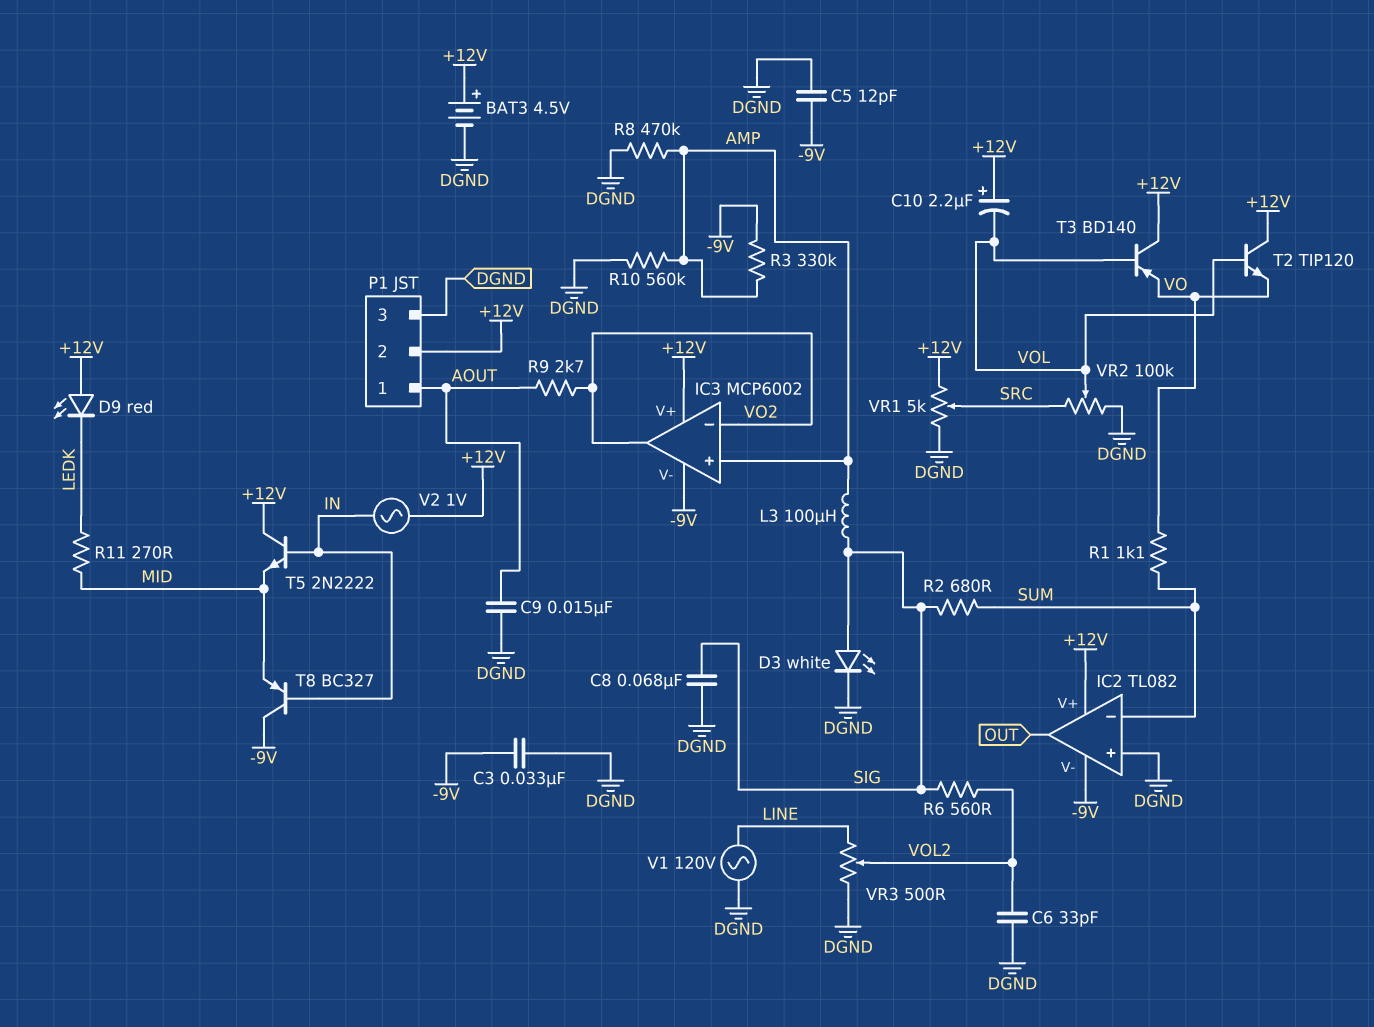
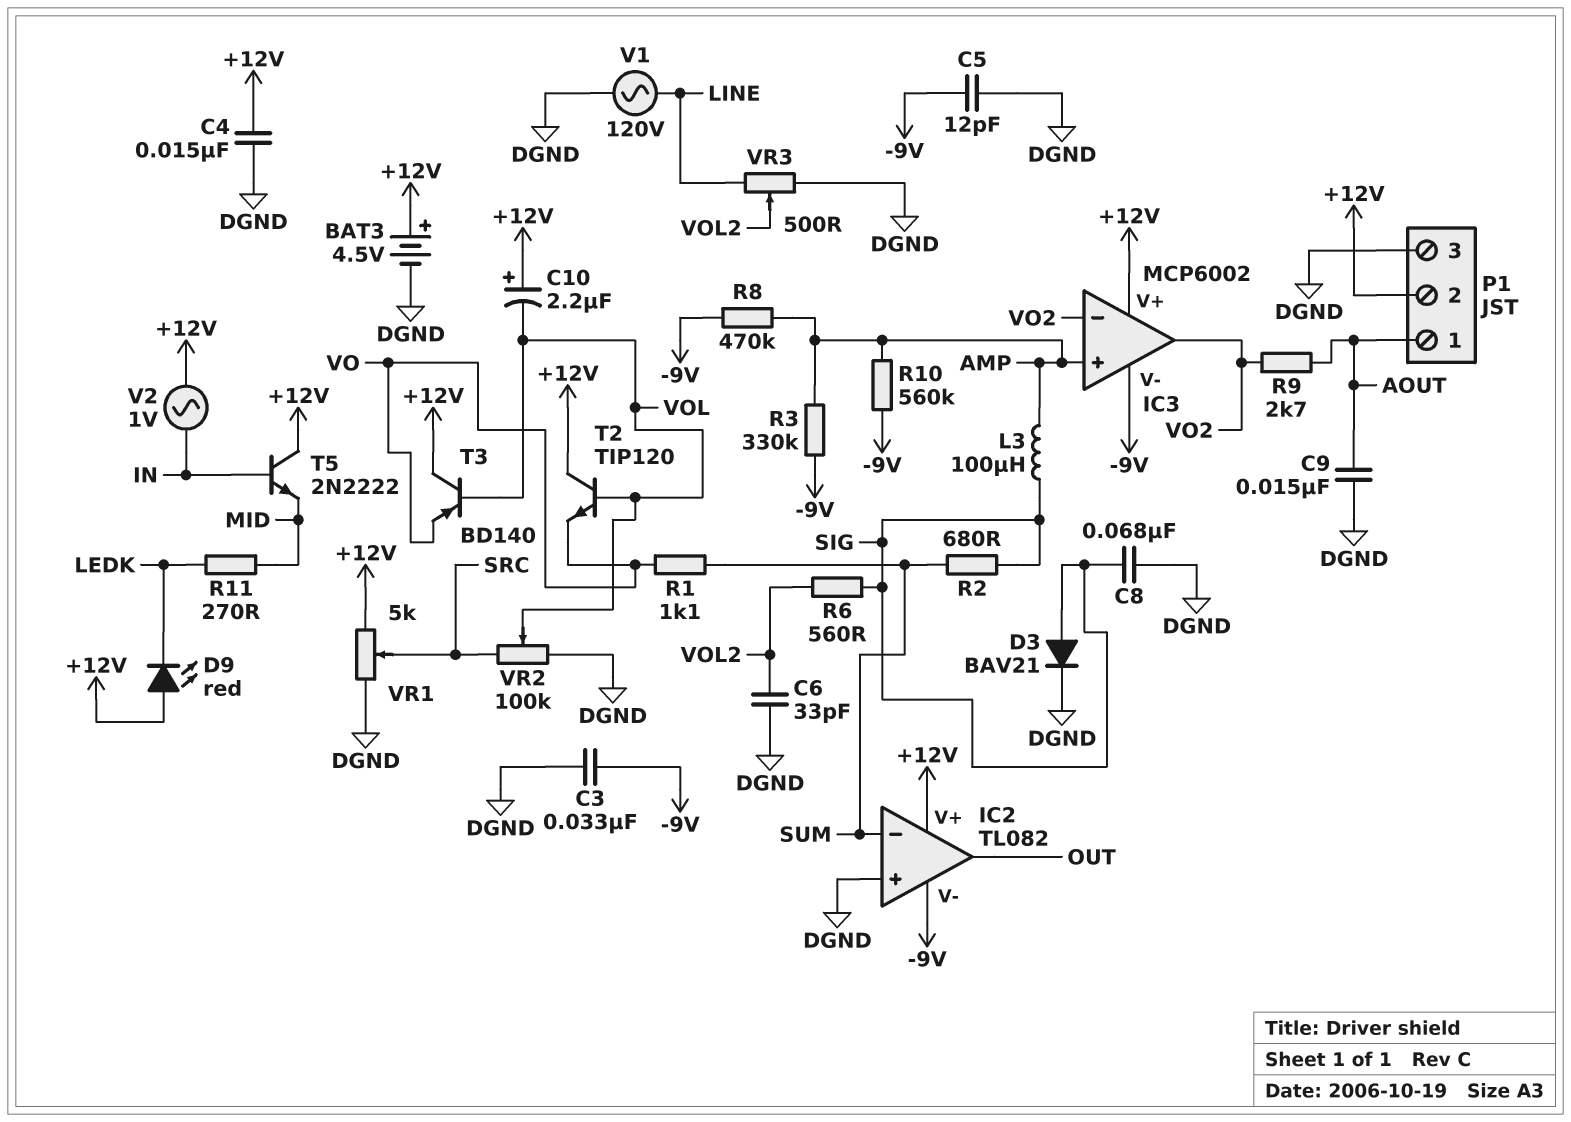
C4: none -> 15nF (+12V, DGND)
D3: LED white (A SIG, K DGND) -> diode BAV21 (A SIG, K DGND)
R8: 470k (AMP, DGND) -> 470k (-9V, AMP)
R10: 560k (AMP, DGND) -> 560k (-9V, AMP)
T8: PNP BC327 (B IN, C -9V, E MID) -> none

